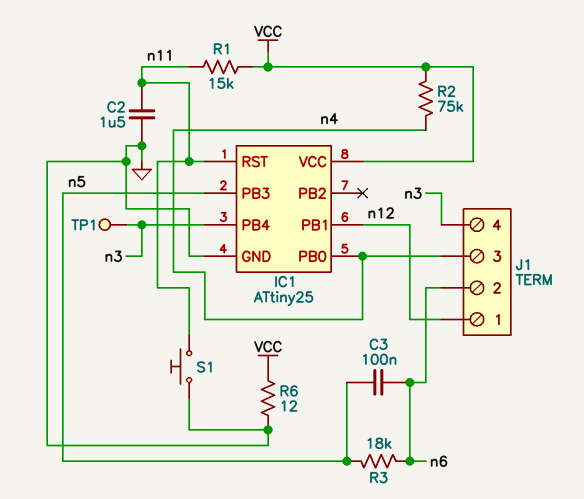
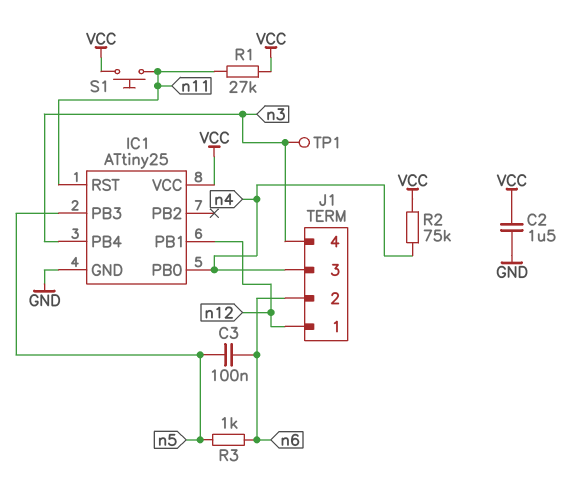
C2: 1.5uF (GND, n11) -> 1.5uF (GND, VCC)
R1: 15k (VCC, n11) -> 27k (VCC, n11)
R3: 18k (n5, n6) -> 1k (n5, n6)
R6: 12 (GND, VCC) -> none
S1: button (GND, n11) -> button (VCC, n11)

